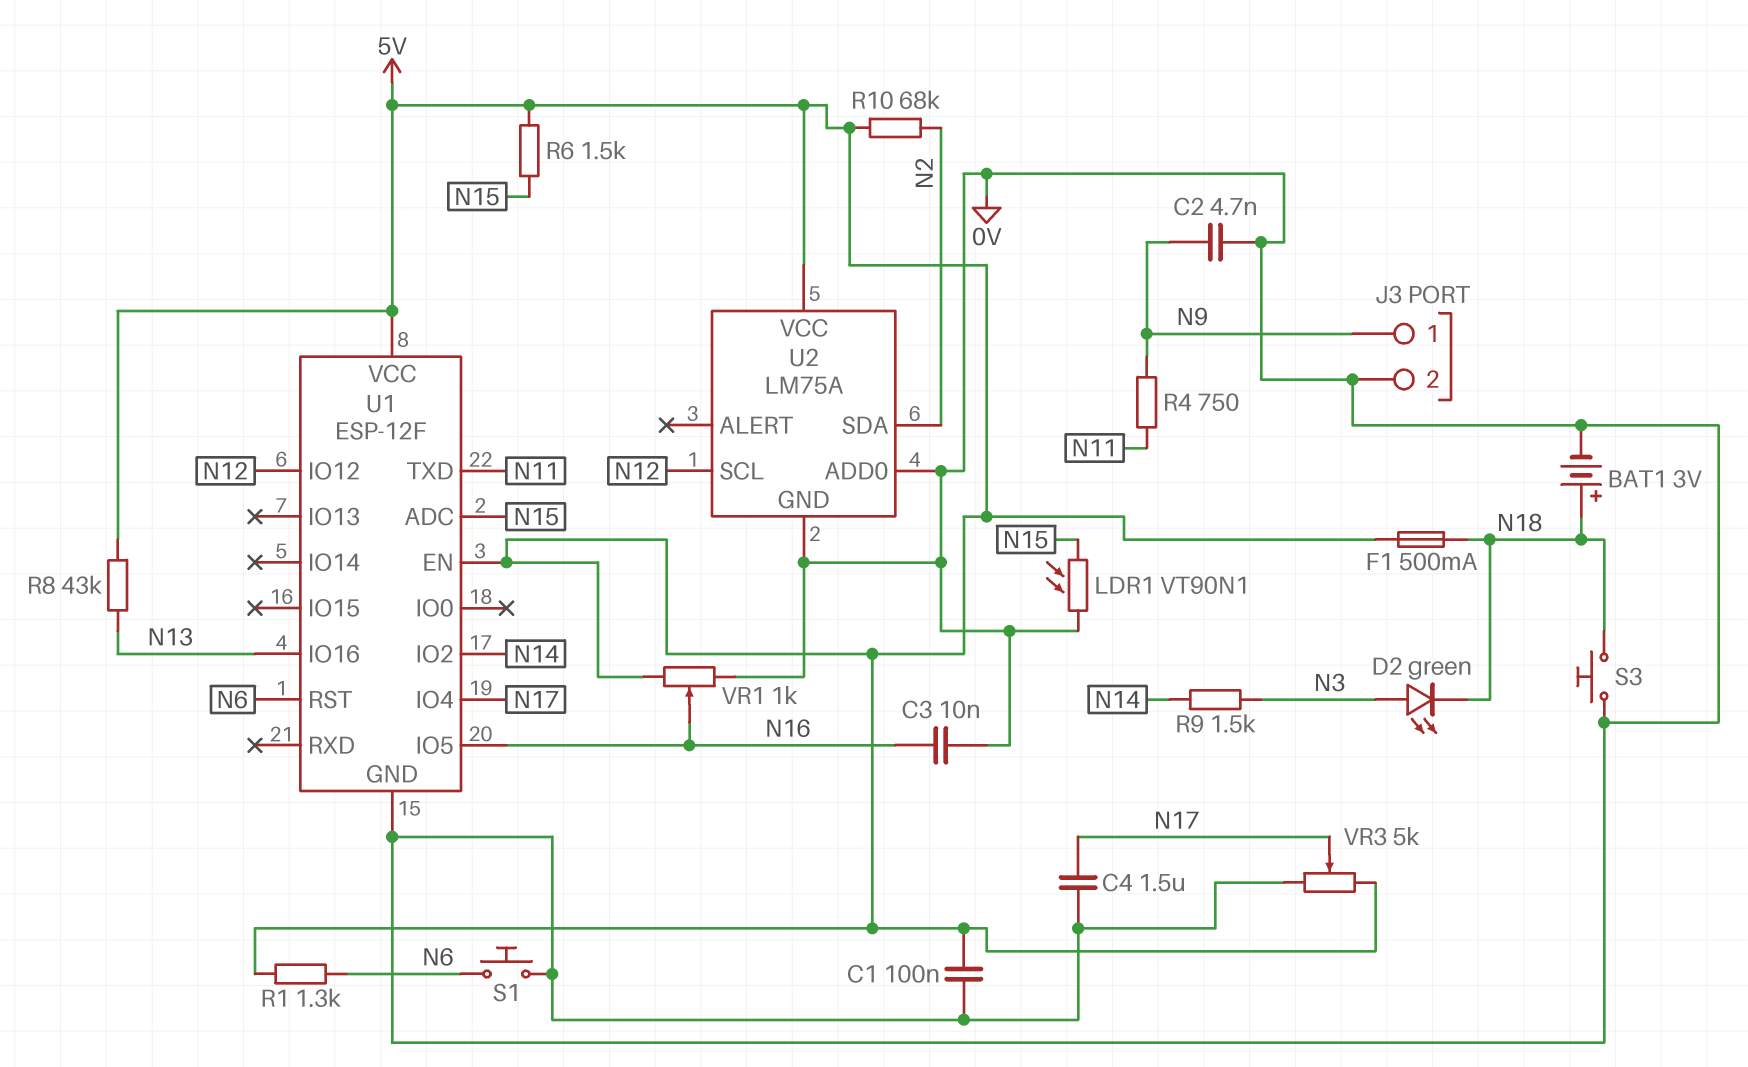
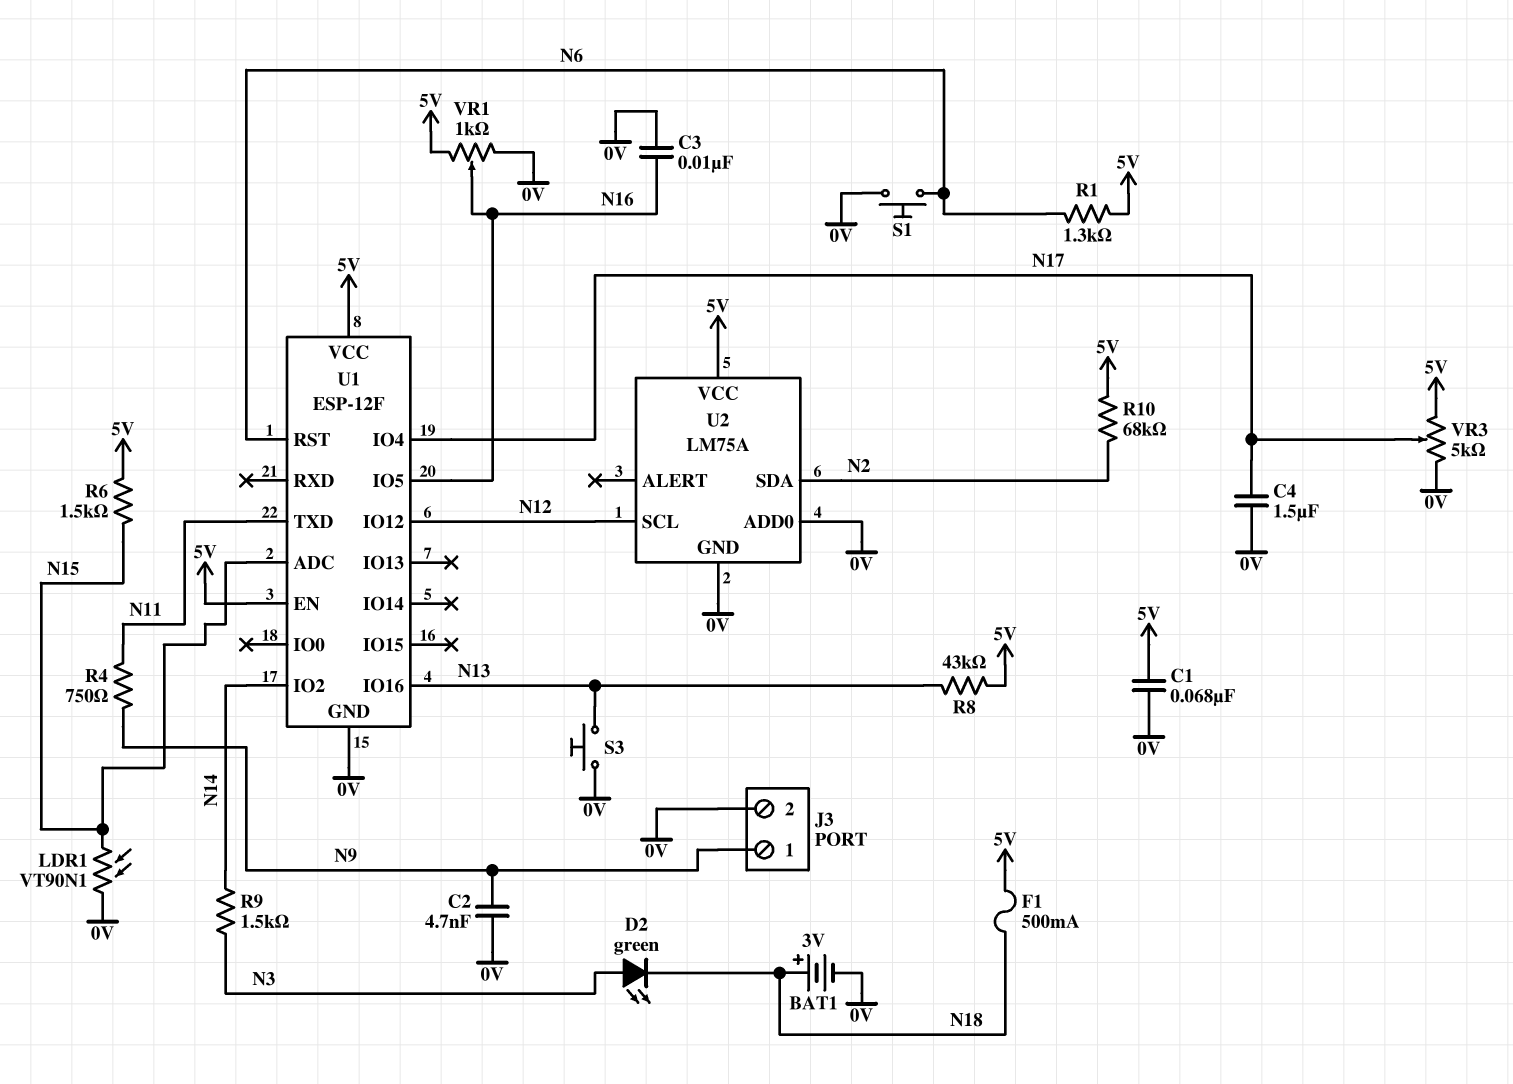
C1: 100nF (0V, 5V) -> 68nF (0V, 5V)
S3: button (0V, N18) -> button (0V, N13)

